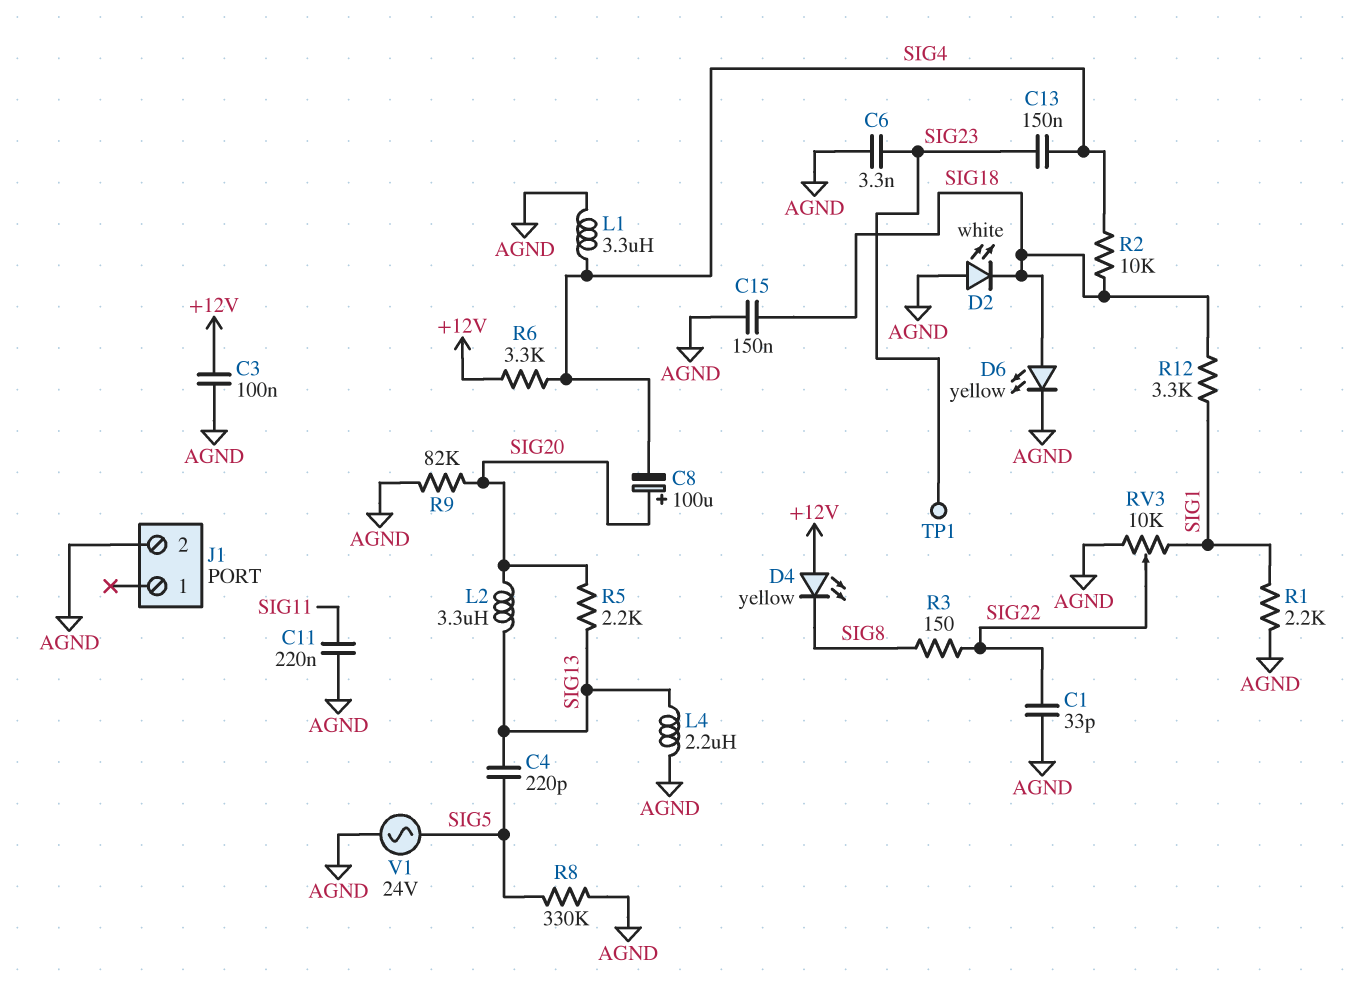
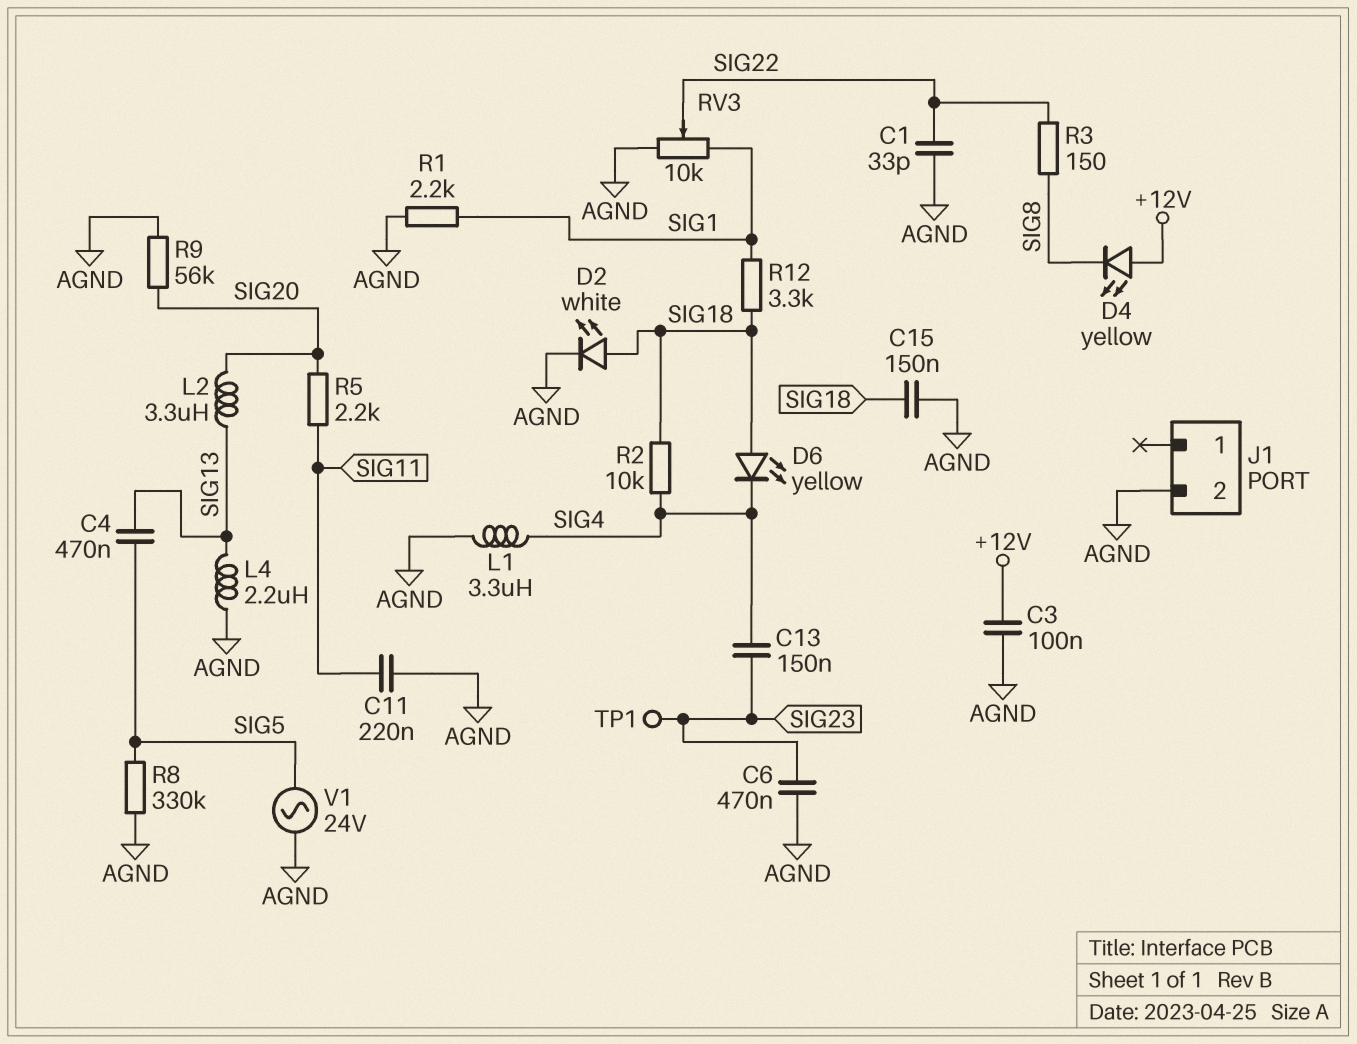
C4: 220pF (SIG5, SIG13) -> 470nF (SIG5, SIG13)
C6: 3.3nF (AGND, SIG23) -> 470nF (AGND, SIG23)
C8: 100uF (plus SIG20, minus SIG4) -> none
D2: LED white (A AGND, K SIG18) -> LED white (A SIG18, K AGND)
D6: LED yellow (A SIG18, K AGND) -> LED yellow (A SIG18, K SIG4)
R5: 2.2k (SIG13, SIG20) -> 2.2k (SIG11, SIG20)
R6: 3.3k (+12V, SIG4) -> none
R9: 82k (AGND, SIG20) -> 56k (AGND, SIG20)

